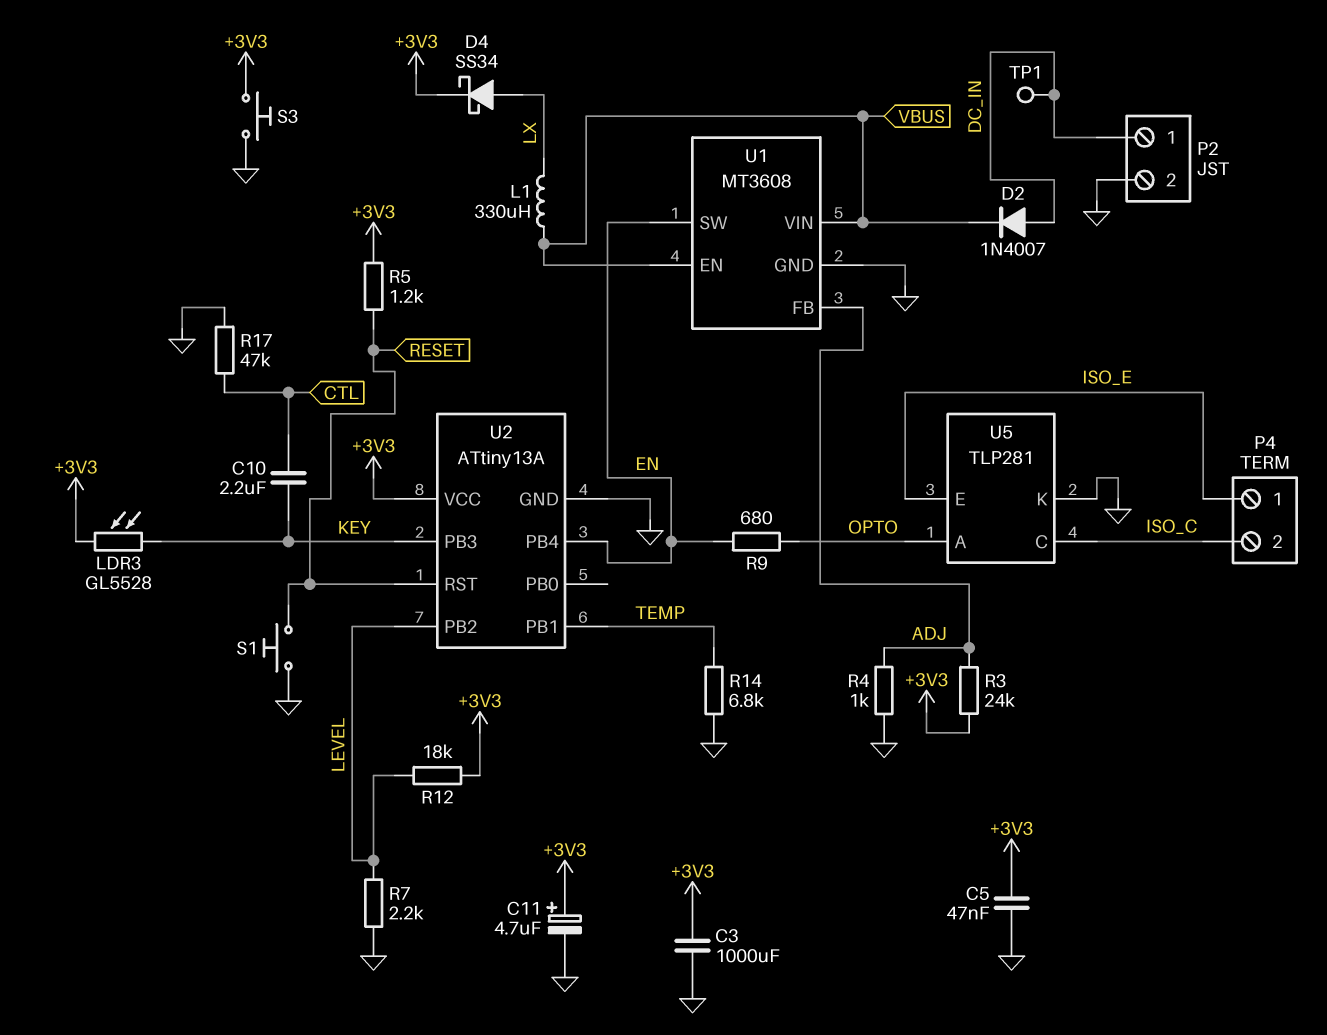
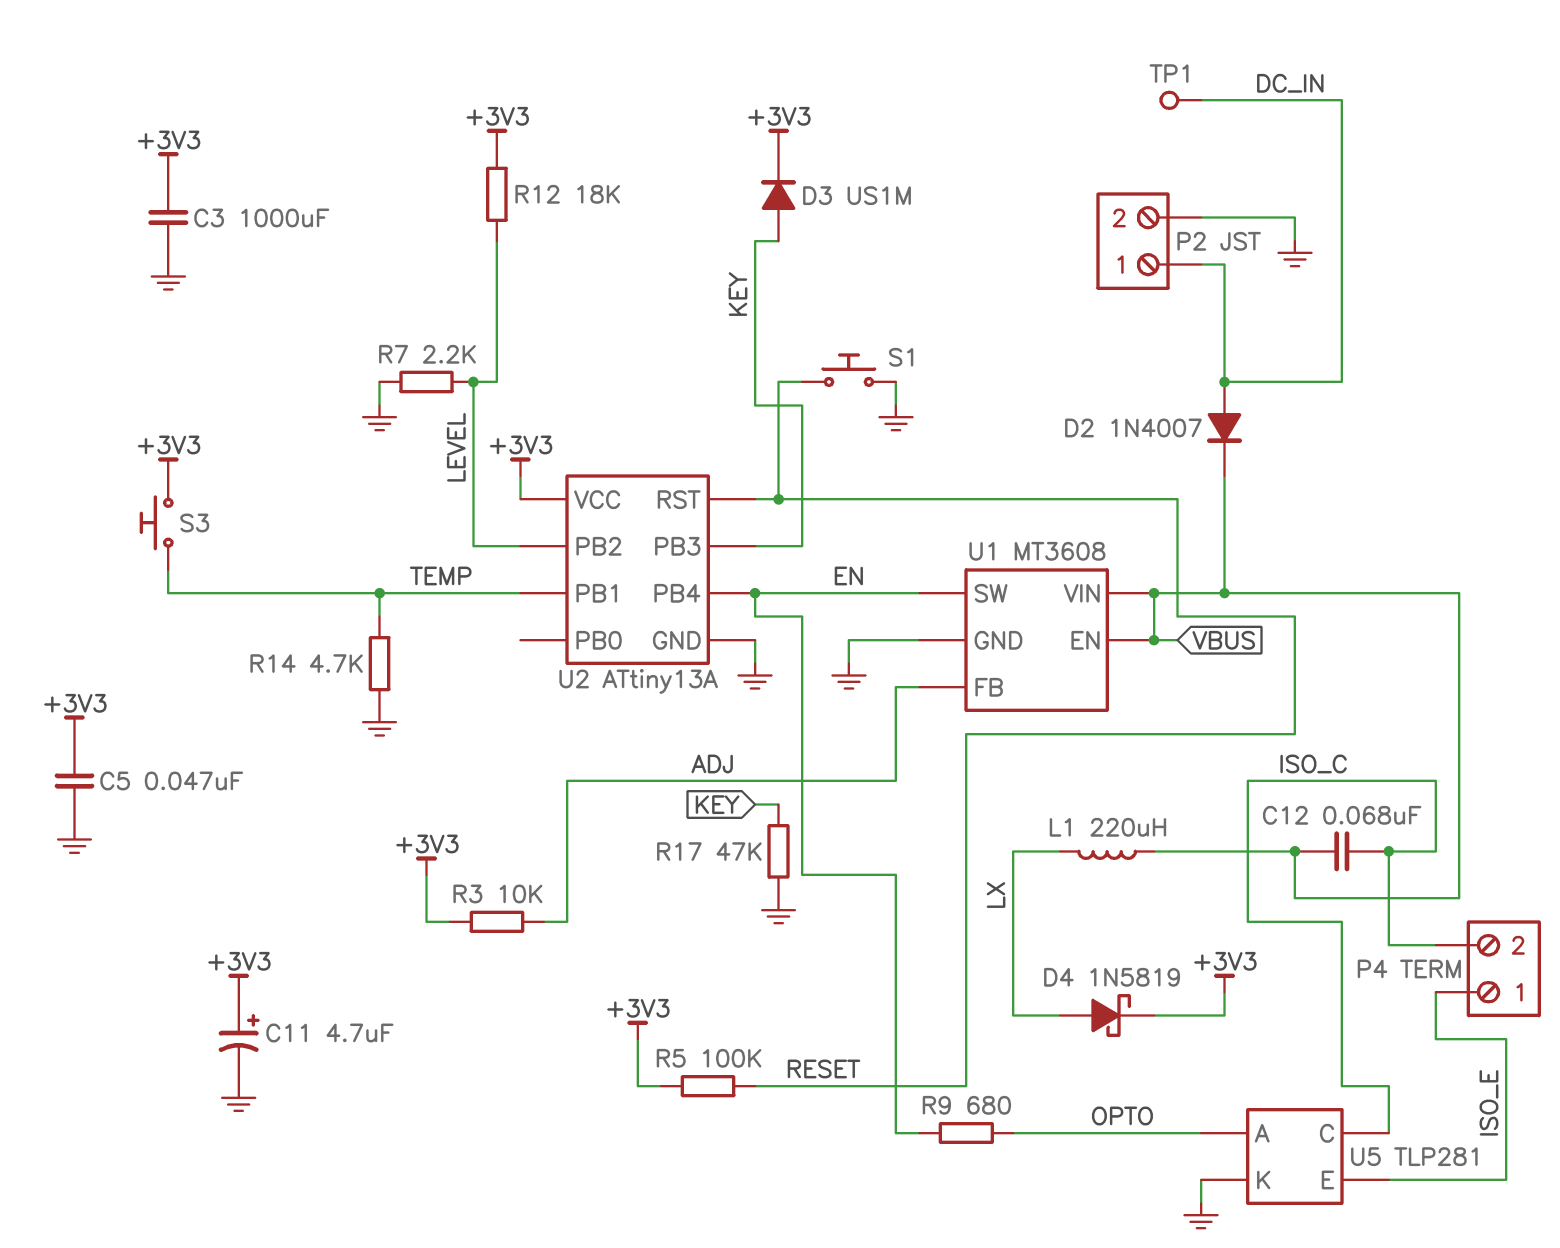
C10: 2.2uF (CTL, KEY) -> none
C12: none -> 68nF (ISO_C, VBUS)
D3: none -> diode US1M (A KEY, K +3V3)
D4: schottky SS34 (A LX, K +3V3) -> schottky 1N5819 (A LX, K +3V3)
L1: 330uH (LX, VBUS) -> 220uH (LX, VBUS)
LDR3: GL5528 (+3V3, KEY) -> none
R3: 24k (+3V3, ADJ) -> 10k (+3V3, ADJ)
R4: 1k (ADJ, GND) -> none
R5: 1.2k (+3V3, RESET) -> 100k (+3V3, RESET)
R14: 6.8k (GND, TEMP) -> 4.7k (GND, TEMP)
R17: 47k (CTL, GND) -> 47k (GND, KEY)
S3: button (+3V3, GND) -> button (+3V3, TEMP)

